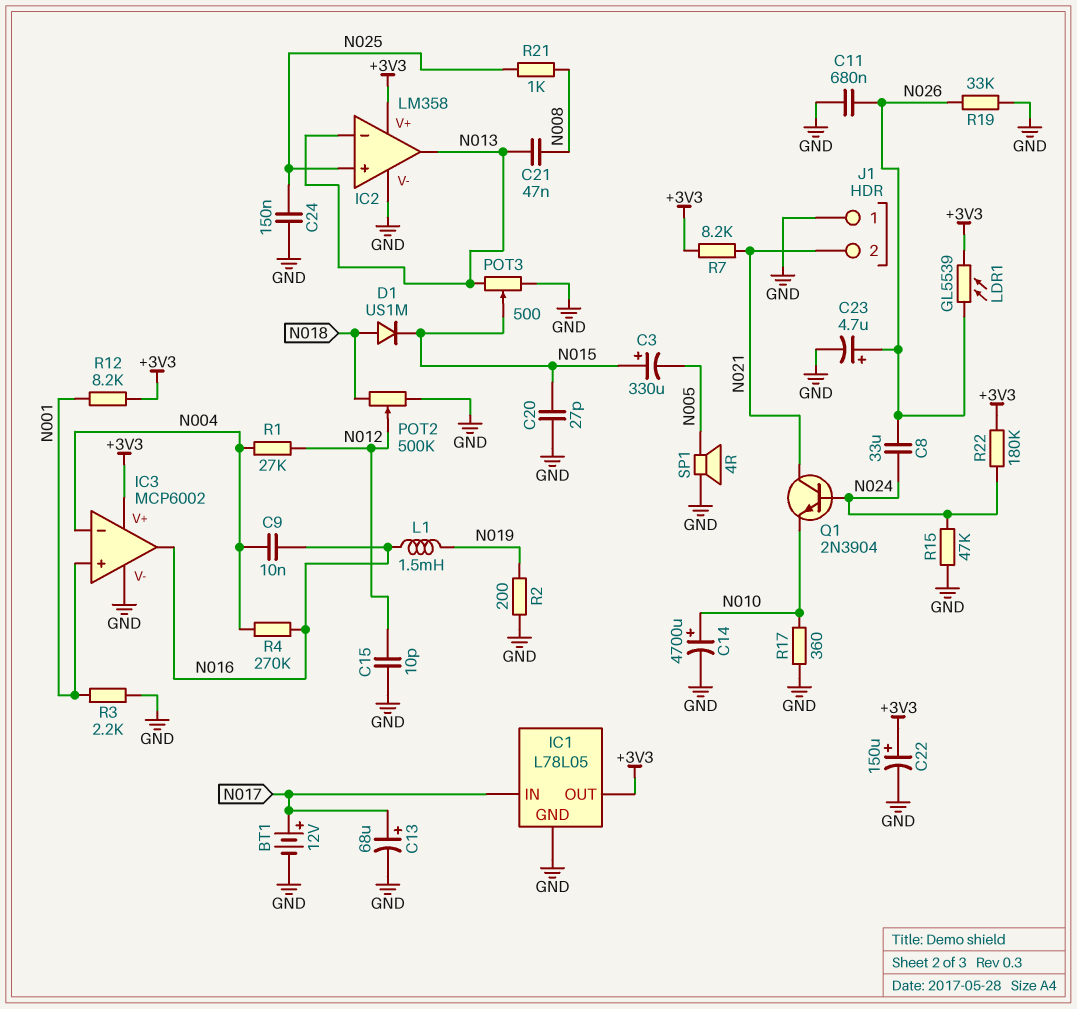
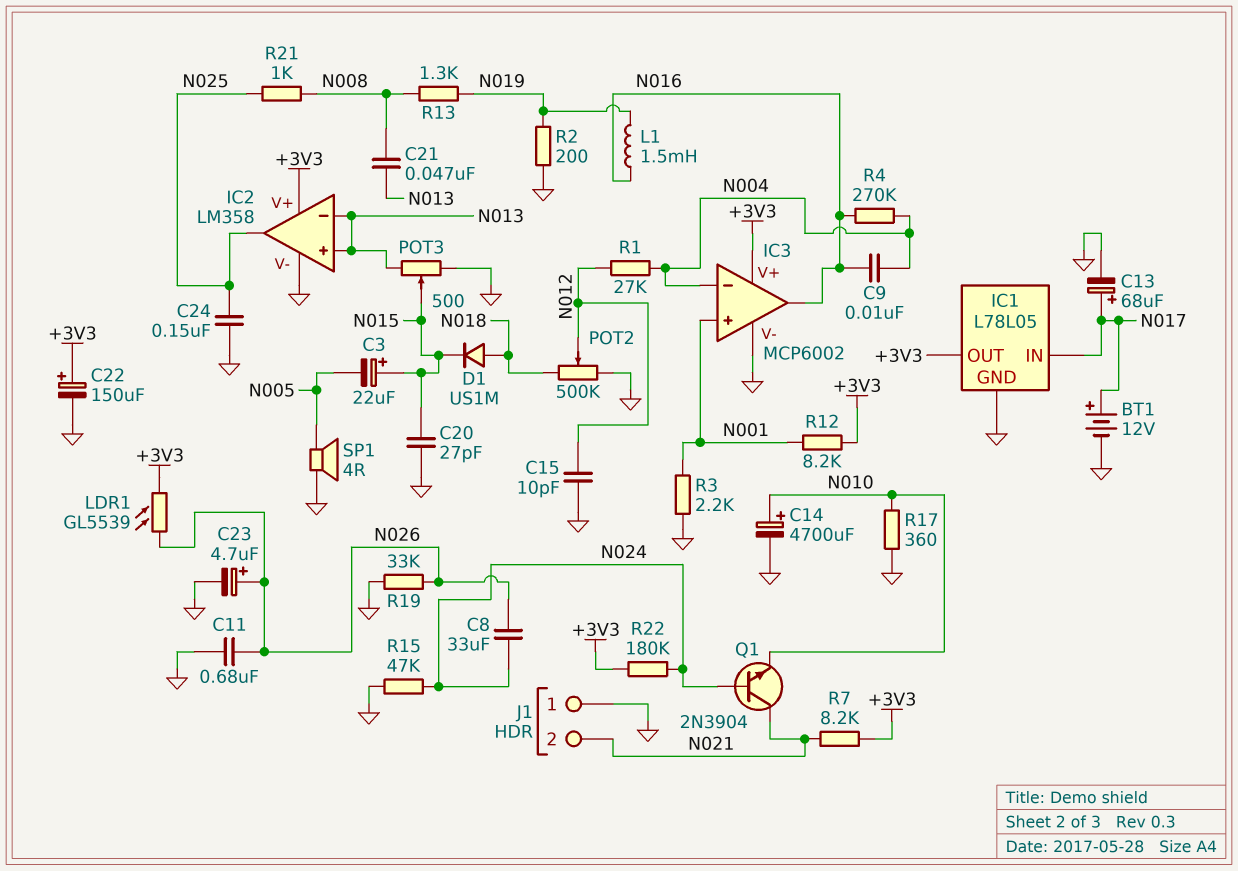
C3: 330uF (plus N015, minus N005) -> 22uF (plus N015, minus N005)
IC2 pin in+: N025 -> N013
IC2 pin out: N013 -> N025
R13: none -> 1.3k (N008, N019)

